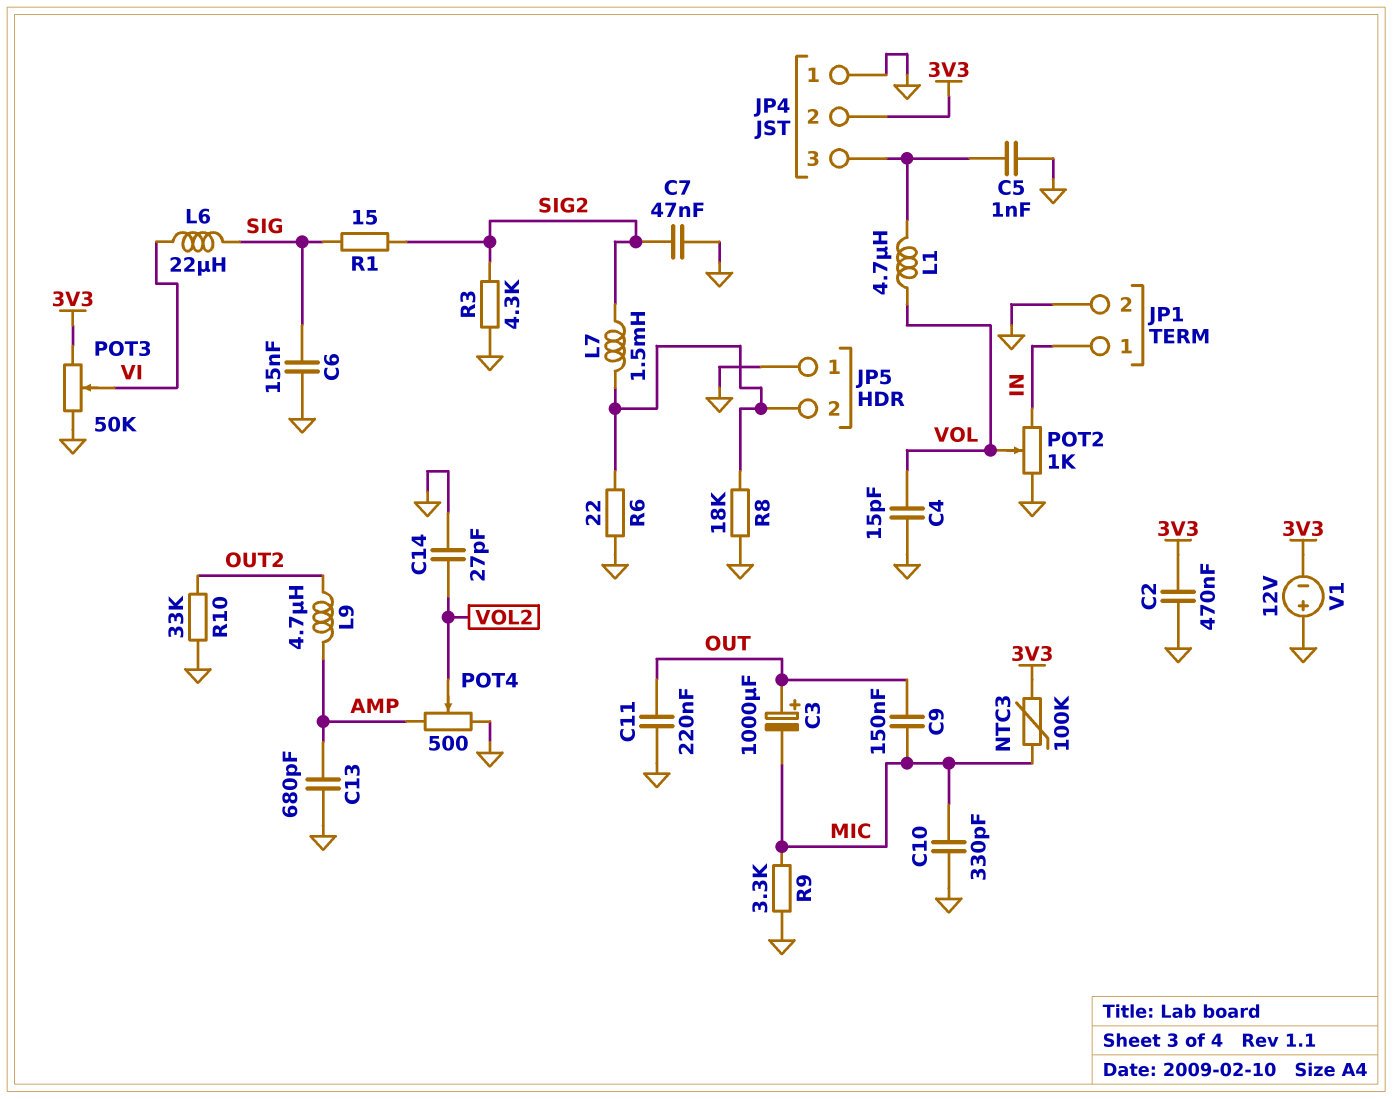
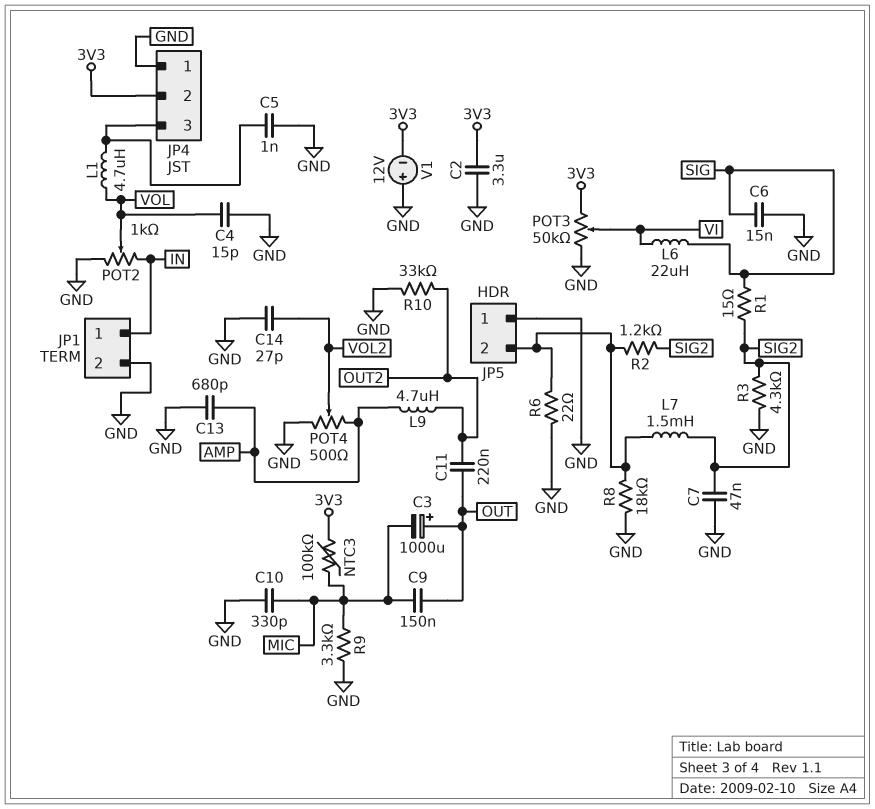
C2: 470nF (3V3, GND) -> 3.3uF (3V3, GND)
C11: 220nF (GND, OUT) -> 220nF (OUT, OUT2)
R2: none -> 1.2k (JP5/2, SIG2)

